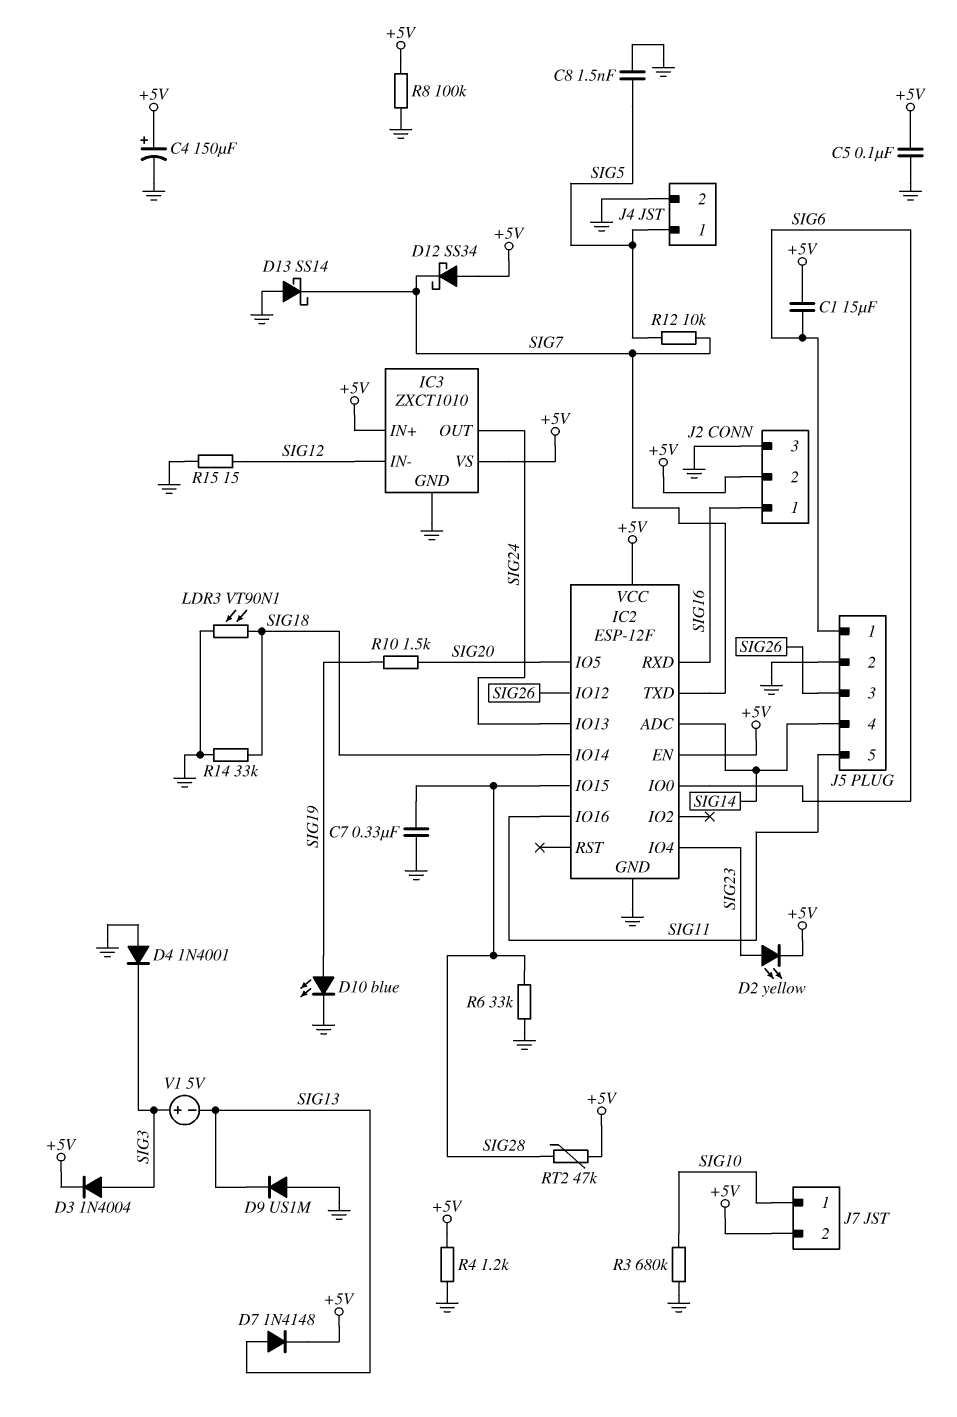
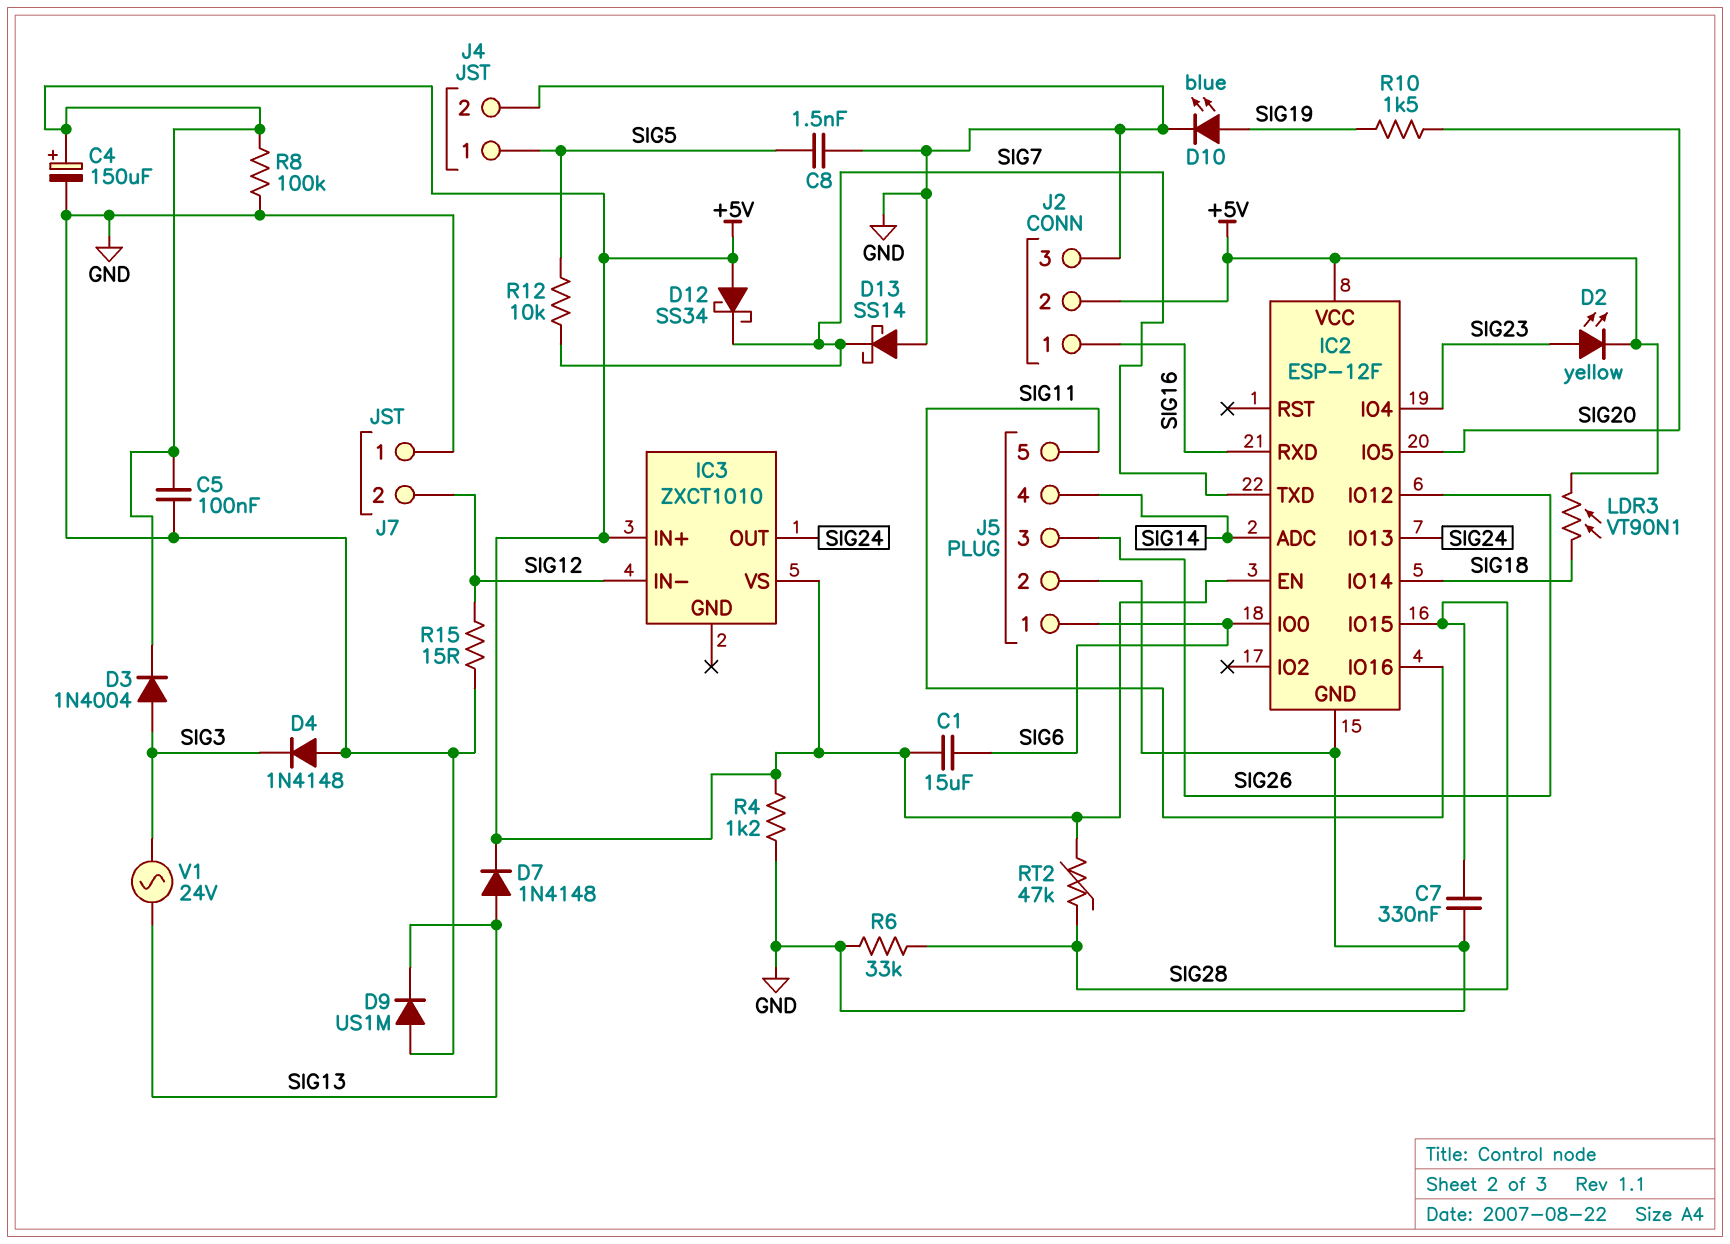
D4: diode 1N4001 (A GND, K SIG3) -> diode 1N4148 (A GND, K SIG3)
IC3 pin GND: GND -> none
J7 pin 1: SIG10 -> GND
J7 pin 2: +5V -> SIG12
LDR3: VT90N1 (GND, SIG18) -> VT90N1 (+5V, SIG18)
R3: 680k (GND, SIG10) -> none
R14: 33k (GND, SIG18) -> none
V1: 5V (plus SIG3, minus SIG13) -> AC 24V (SIG3, SIG13)

